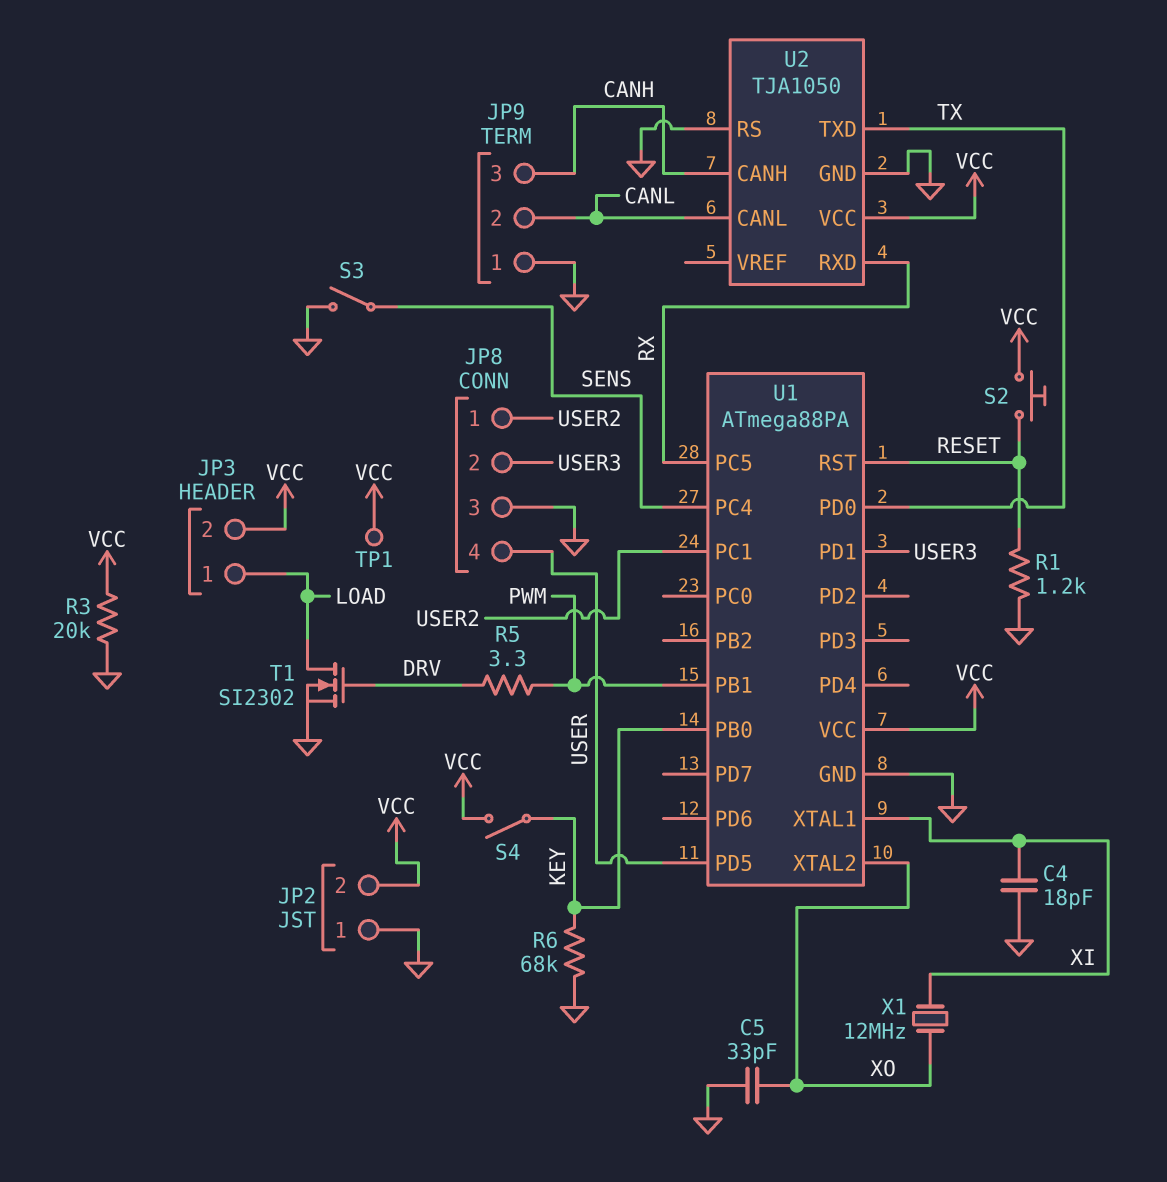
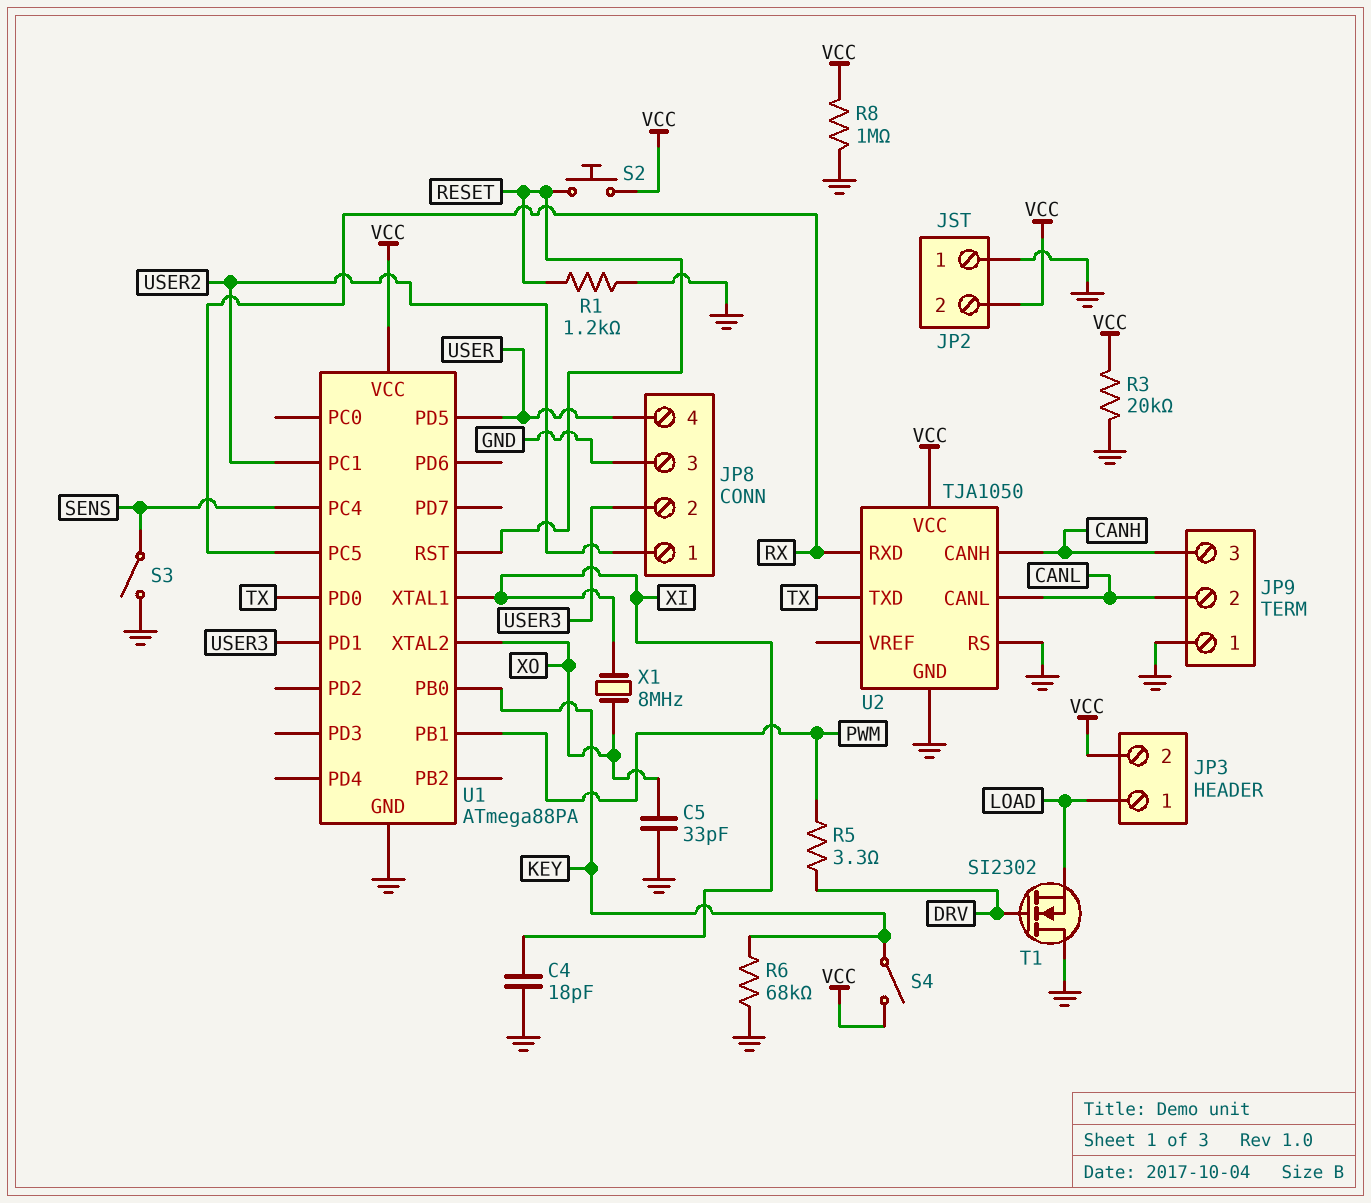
R8: none -> 1M (GND, VCC)
T1: NMOS SI2302 (G DRV, D LOAD, S GND) -> NMOS SI2302 (G DRV, D GND, S LOAD)
TP1: test point (VCC) -> none
X1: 12MHz (XI, XO) -> 8MHz (XI, XO)

